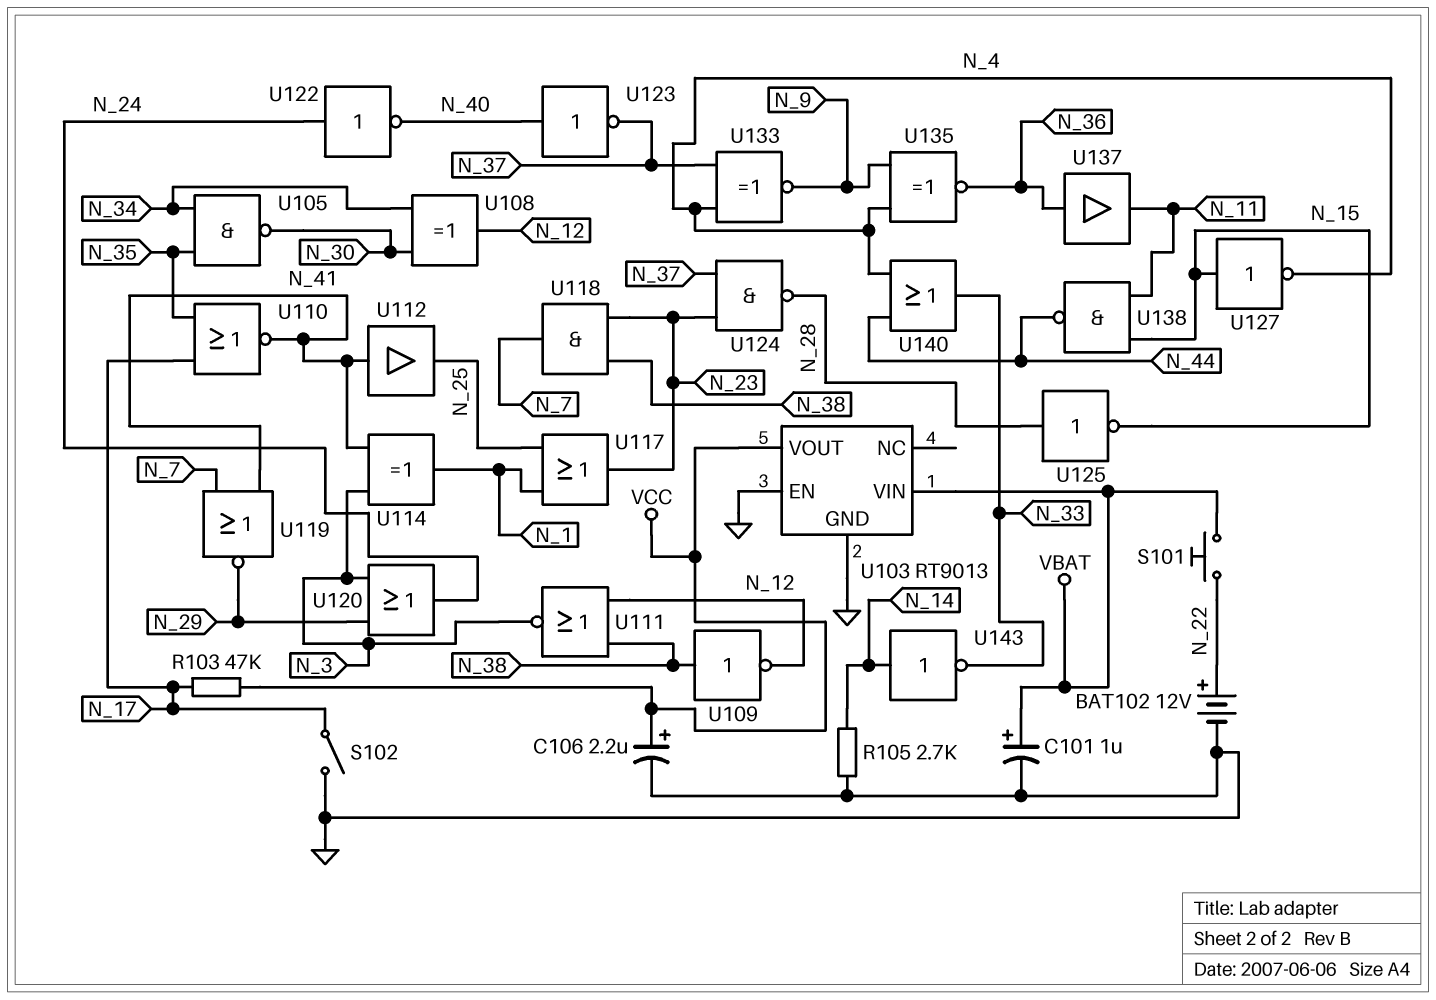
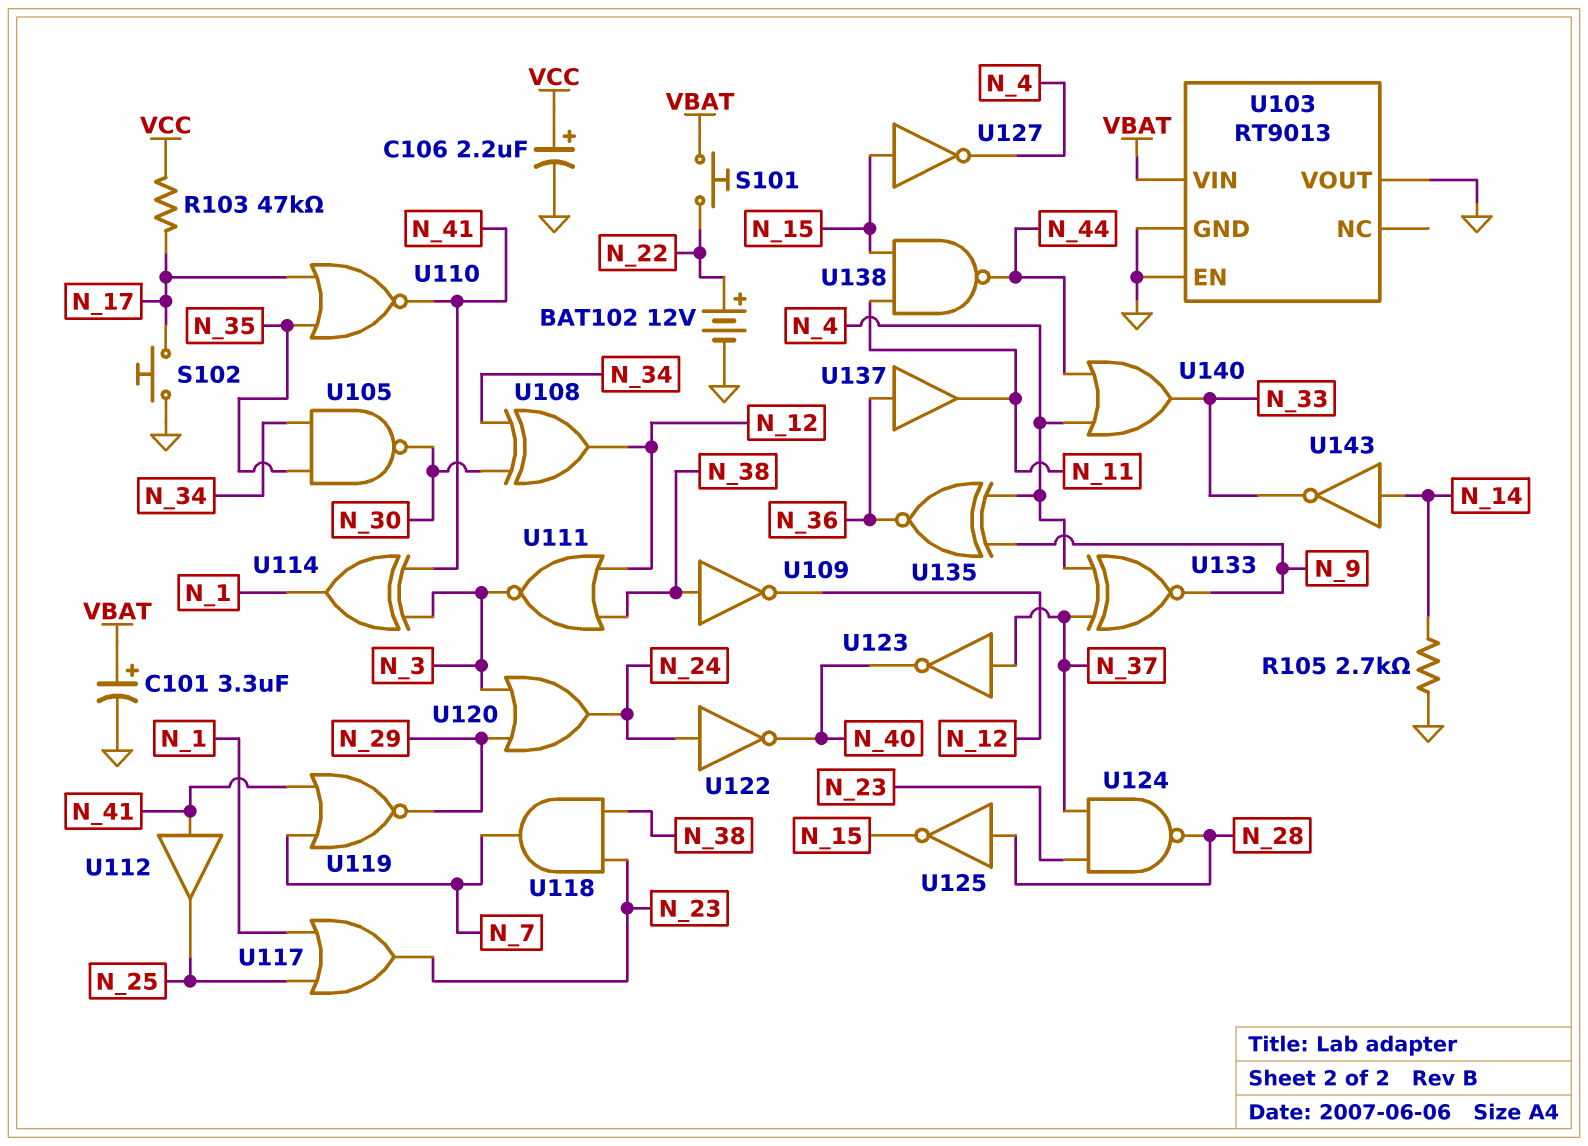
C101: 1uF (plus VBAT, minus GND) -> 3.3uF (plus VBAT, minus GND)
S102: switch (GND, N_17) -> button (GND, N_17)
U103 pin VOUT: VCC -> GND
U123: NOT (in N_40, out N_37) -> NOT (in N_37, out N_40)

